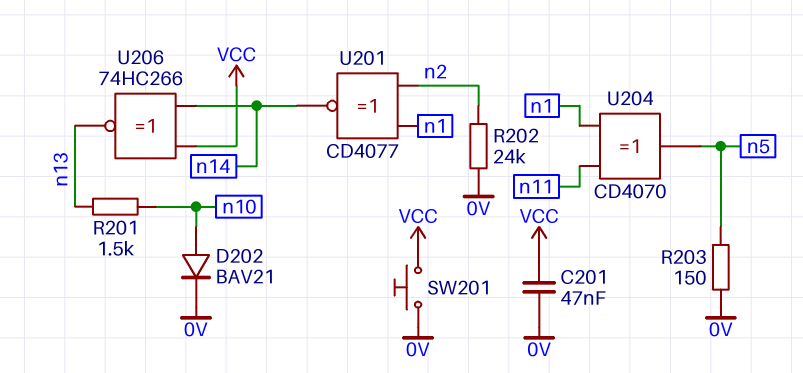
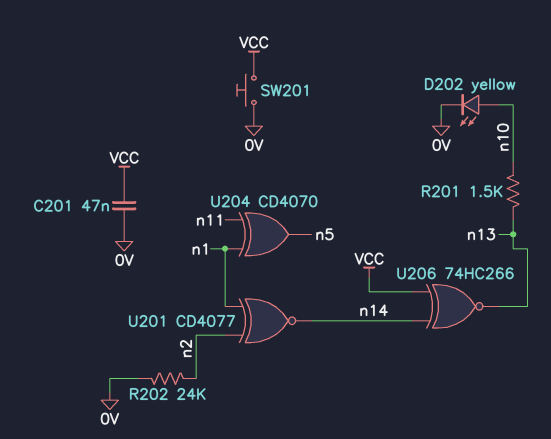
D202: diode BAV21 (A n10, K 0V) -> LED yellow (A n10, K 0V)
R203: 150 (0V, n5) -> none

